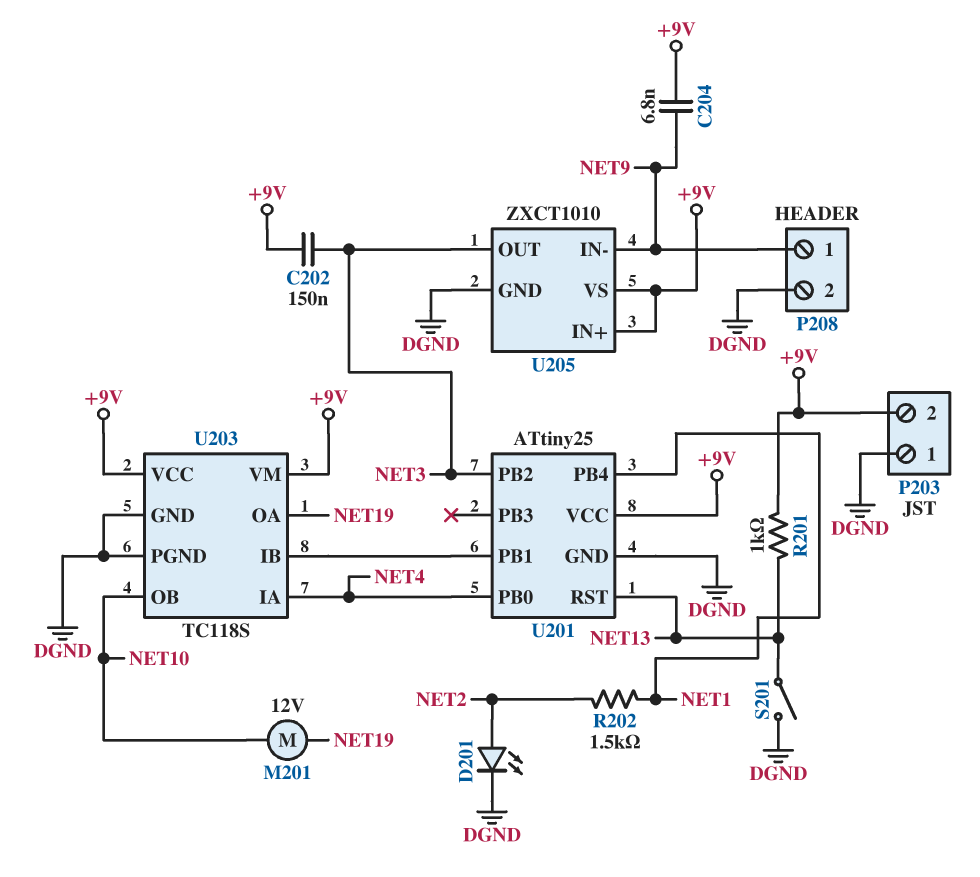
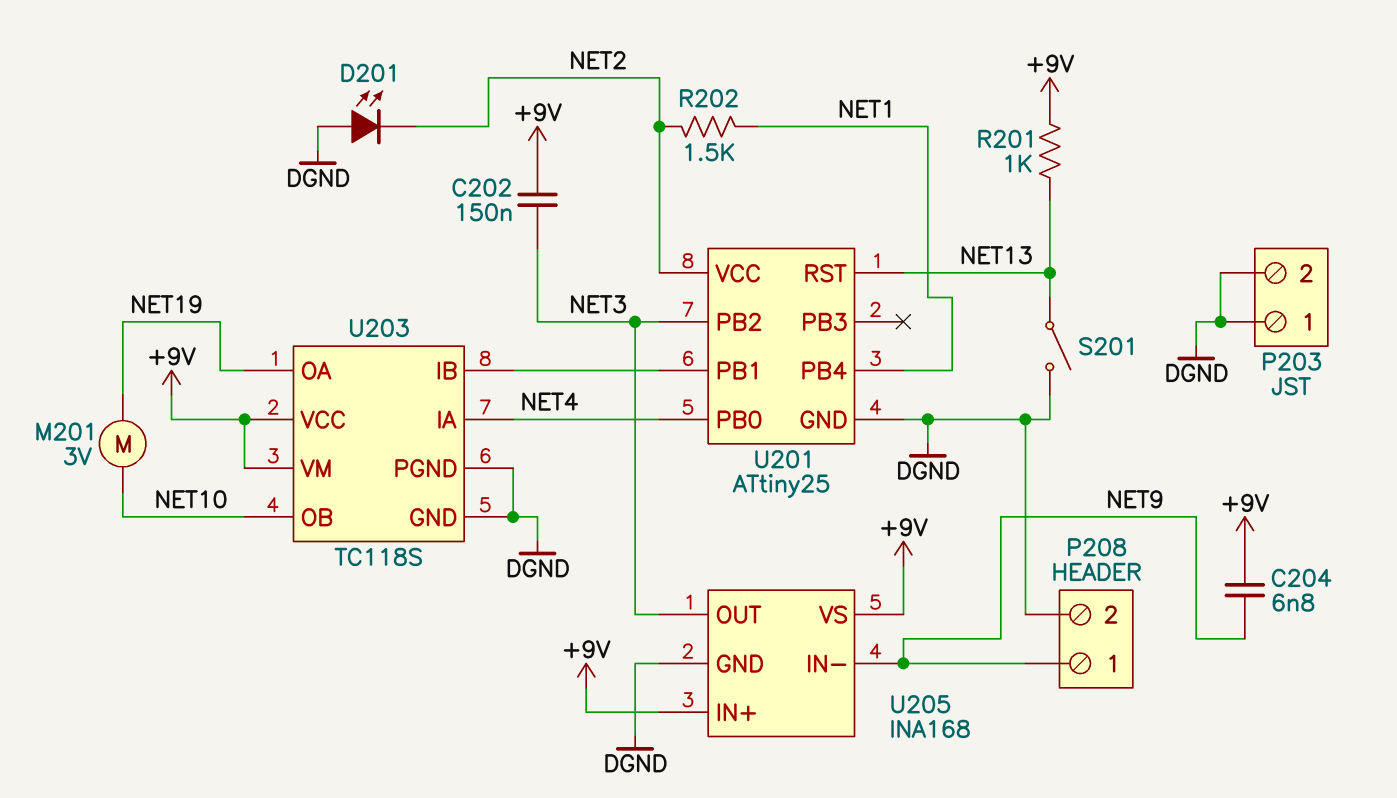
D201: LED (A NET2, K DGND) -> LED (A DGND, K NET2)
M201: motor 12V (NET10, NET19) -> motor 3V (NET10, NET19)
P203 pin 2: +9V -> DGND
U201 pin VCC: +9V -> NET2
U205: ZXCT1010 -> INA168

